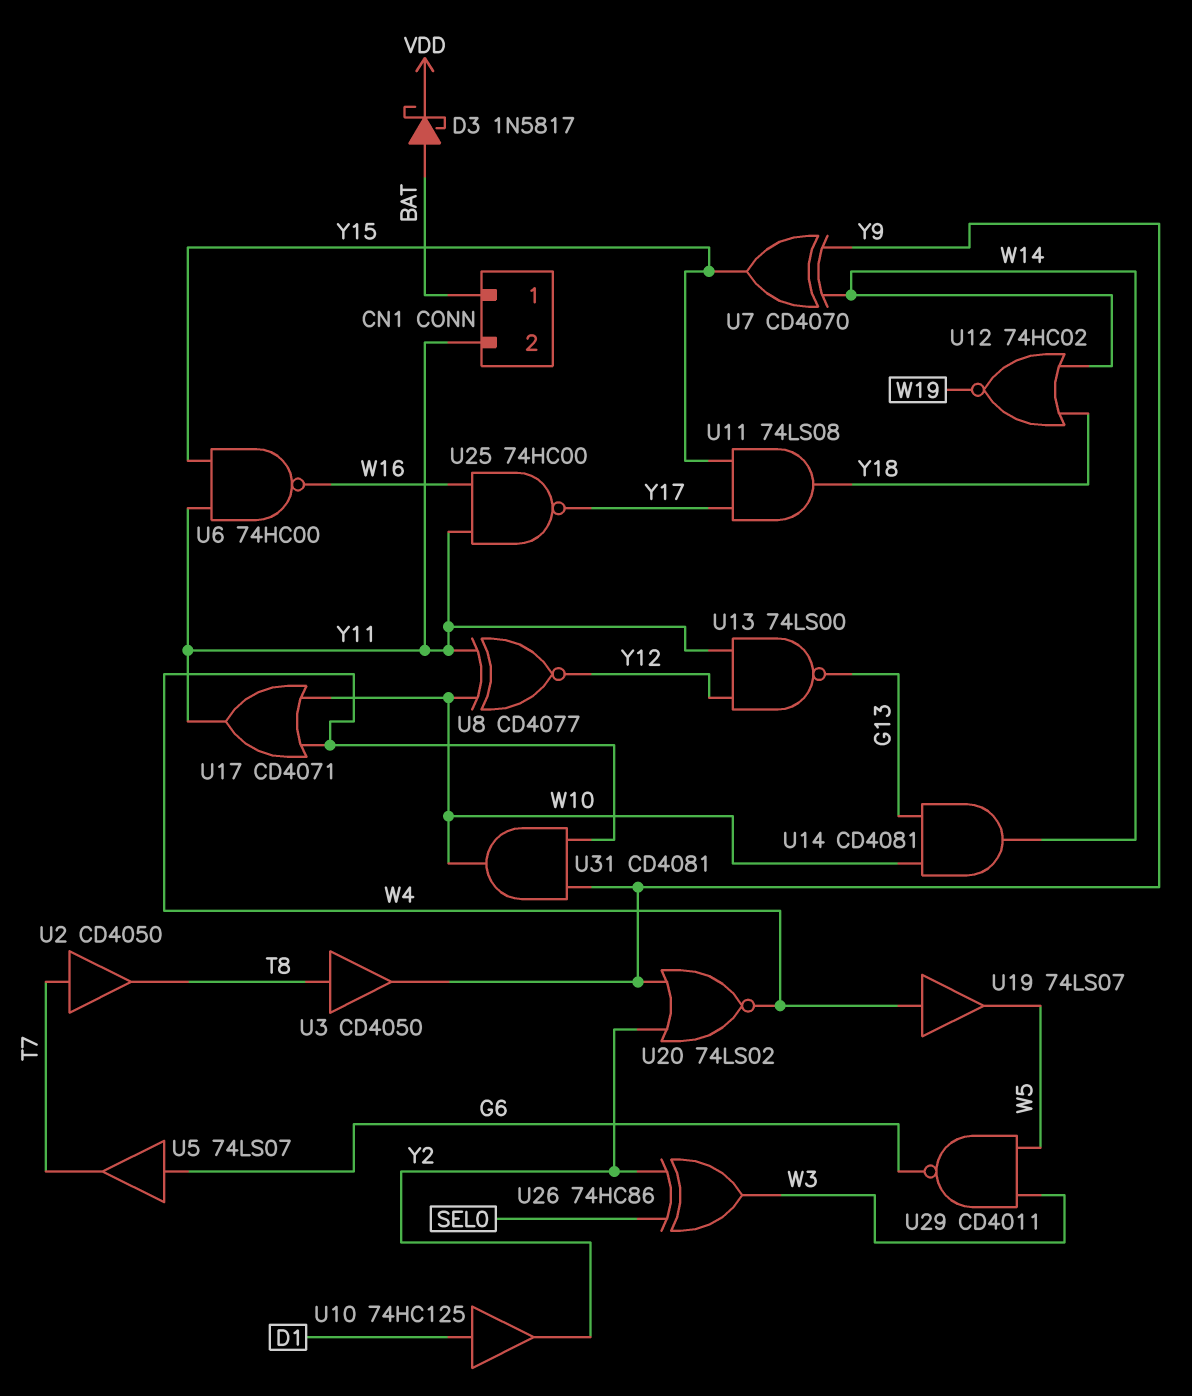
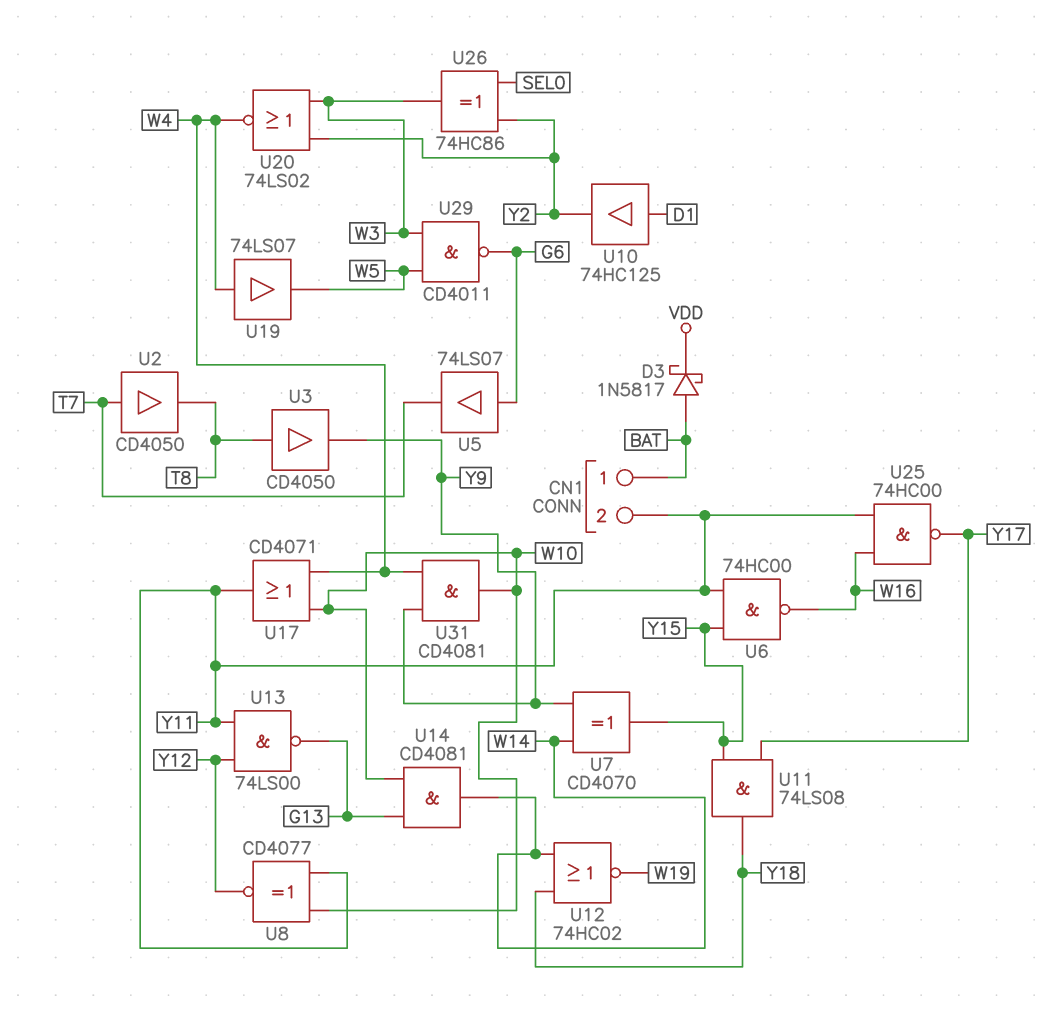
U20: NOR 74LS02 (in Y2, in Y9, out W4) -> NOR 74LS02 (in W3, in Y2, out W4)

